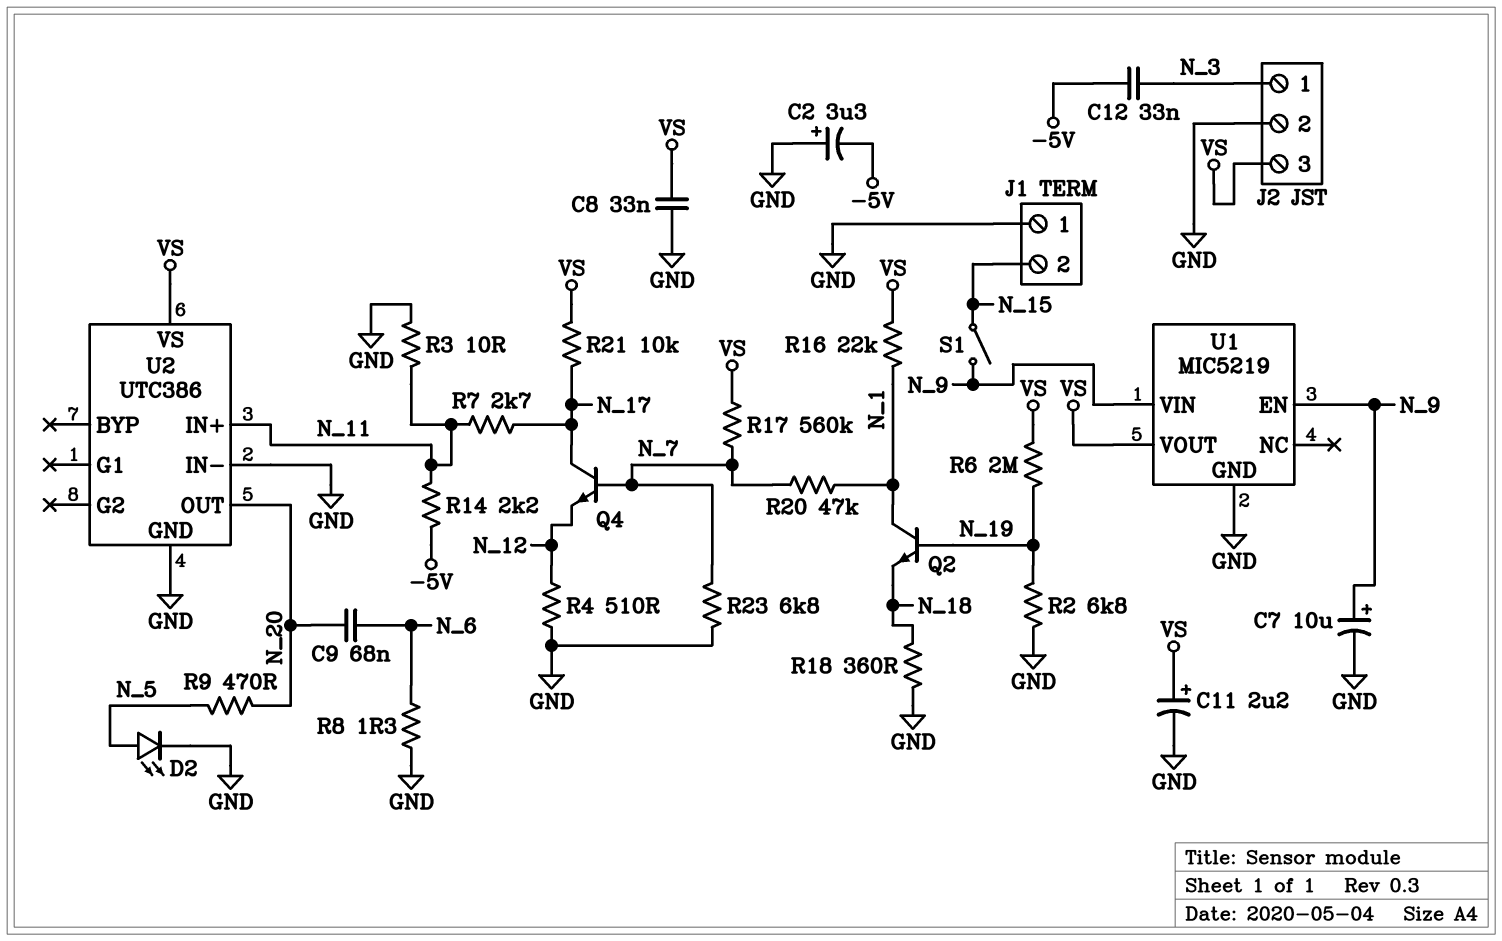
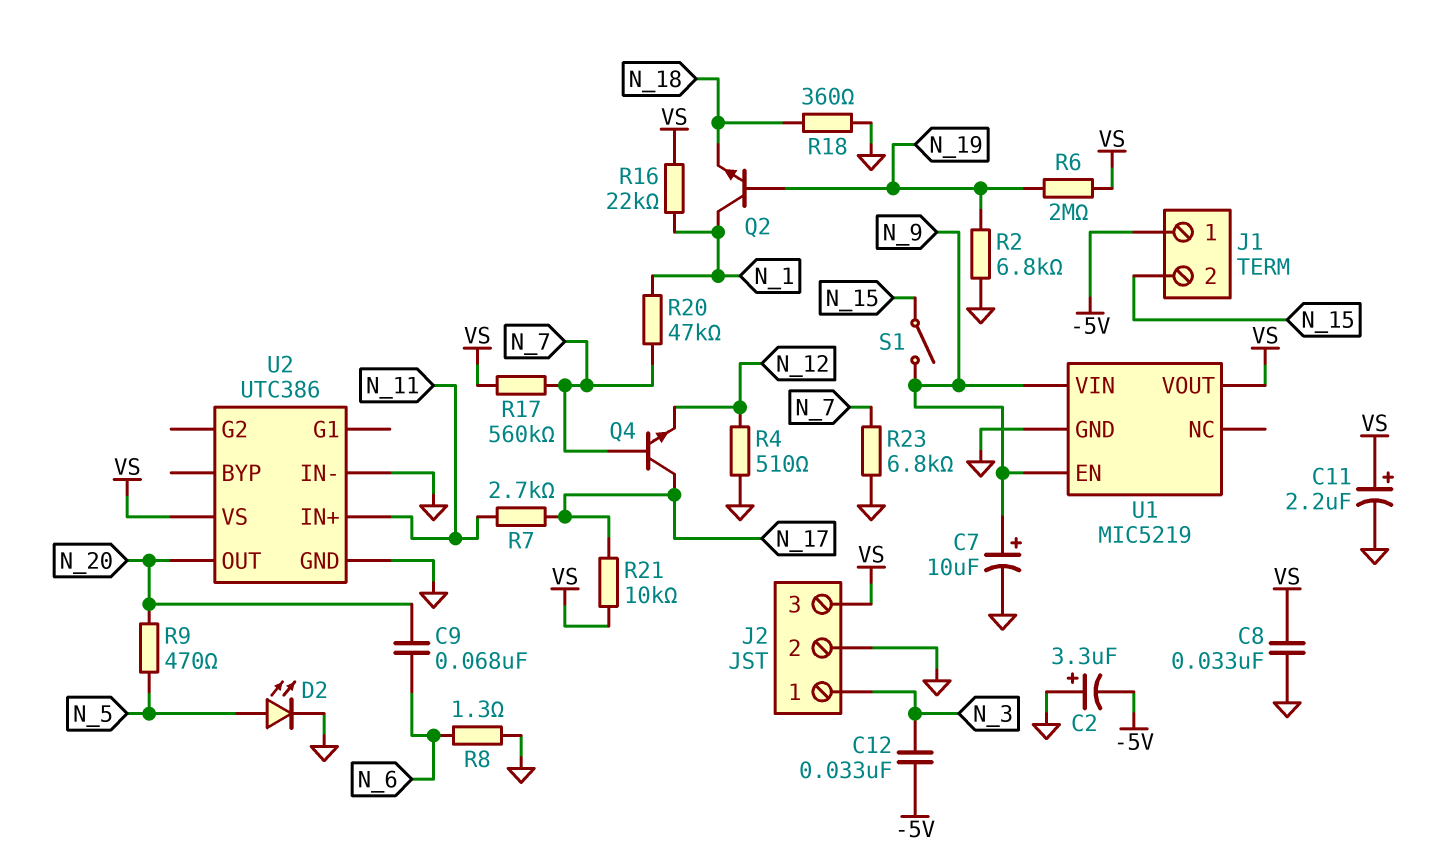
J1 pin 1: GND -> -5V
R3: 10 (GND, N_11) -> none
R14: 2.2k (-5V, N_11) -> none

